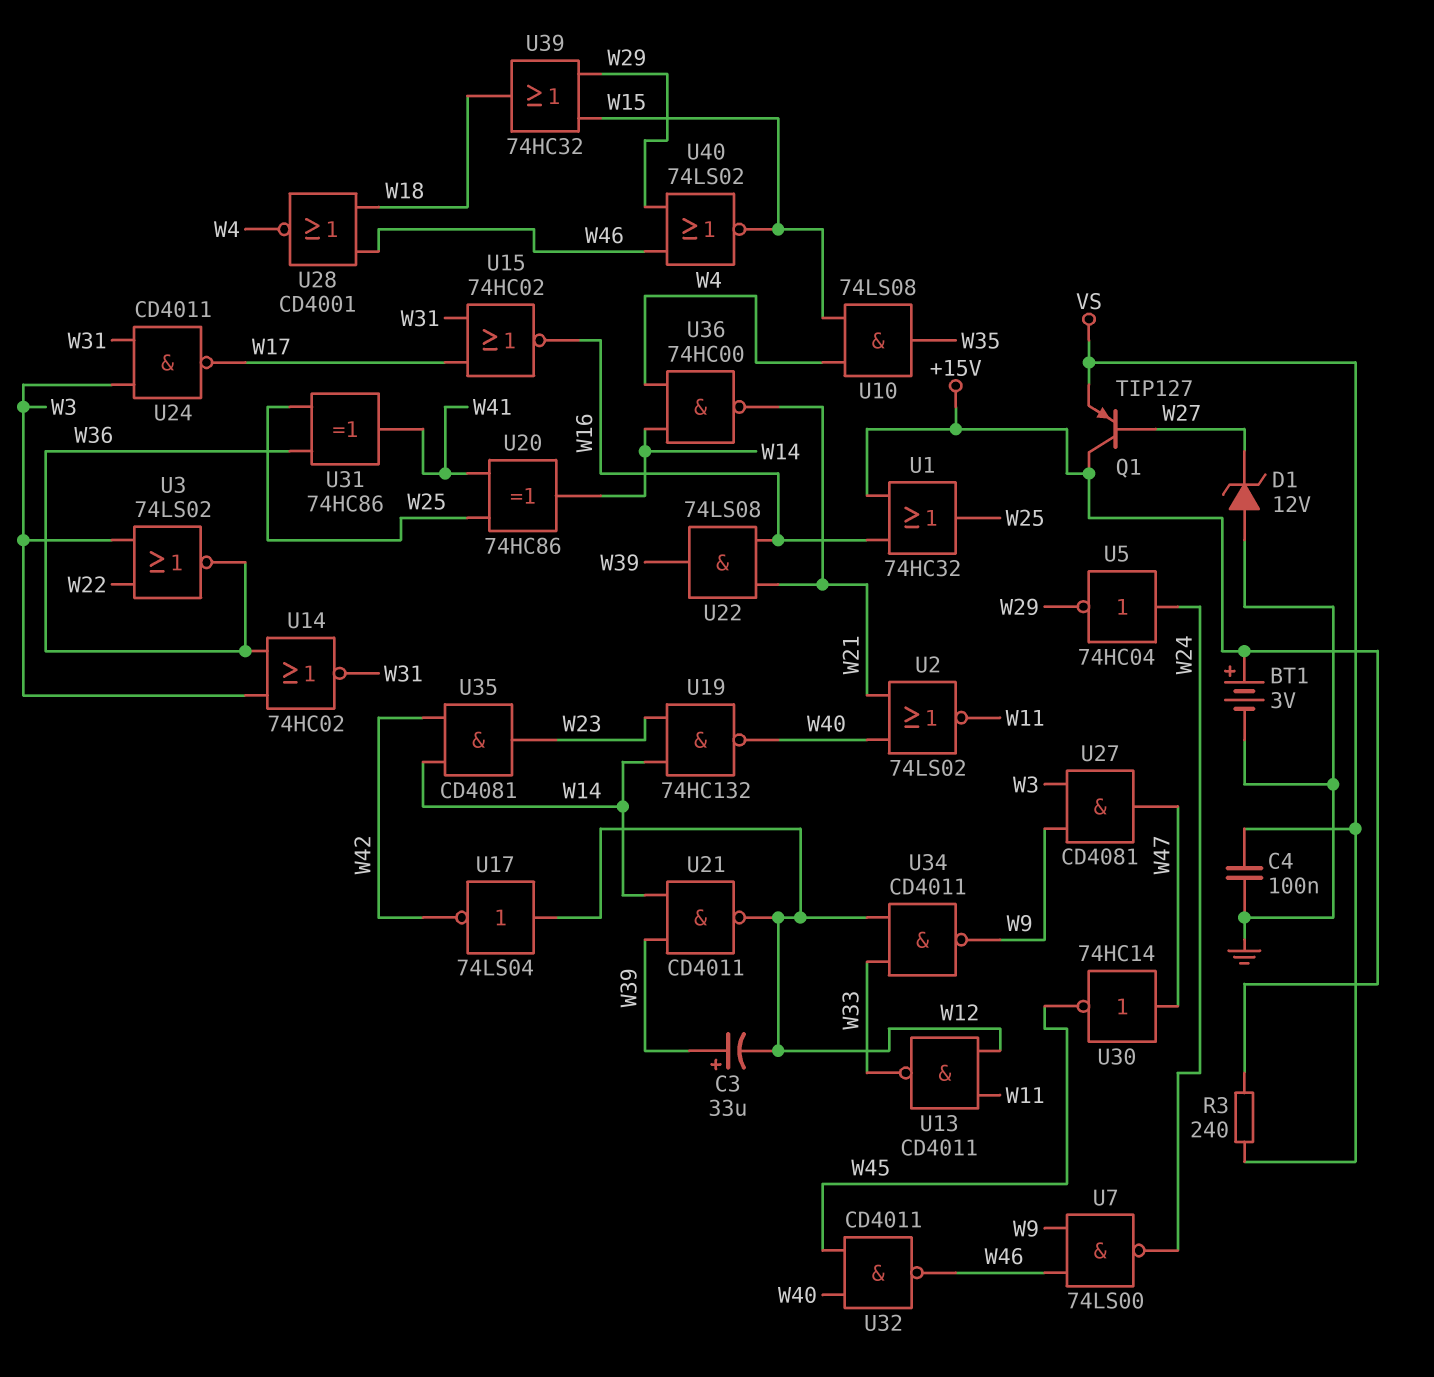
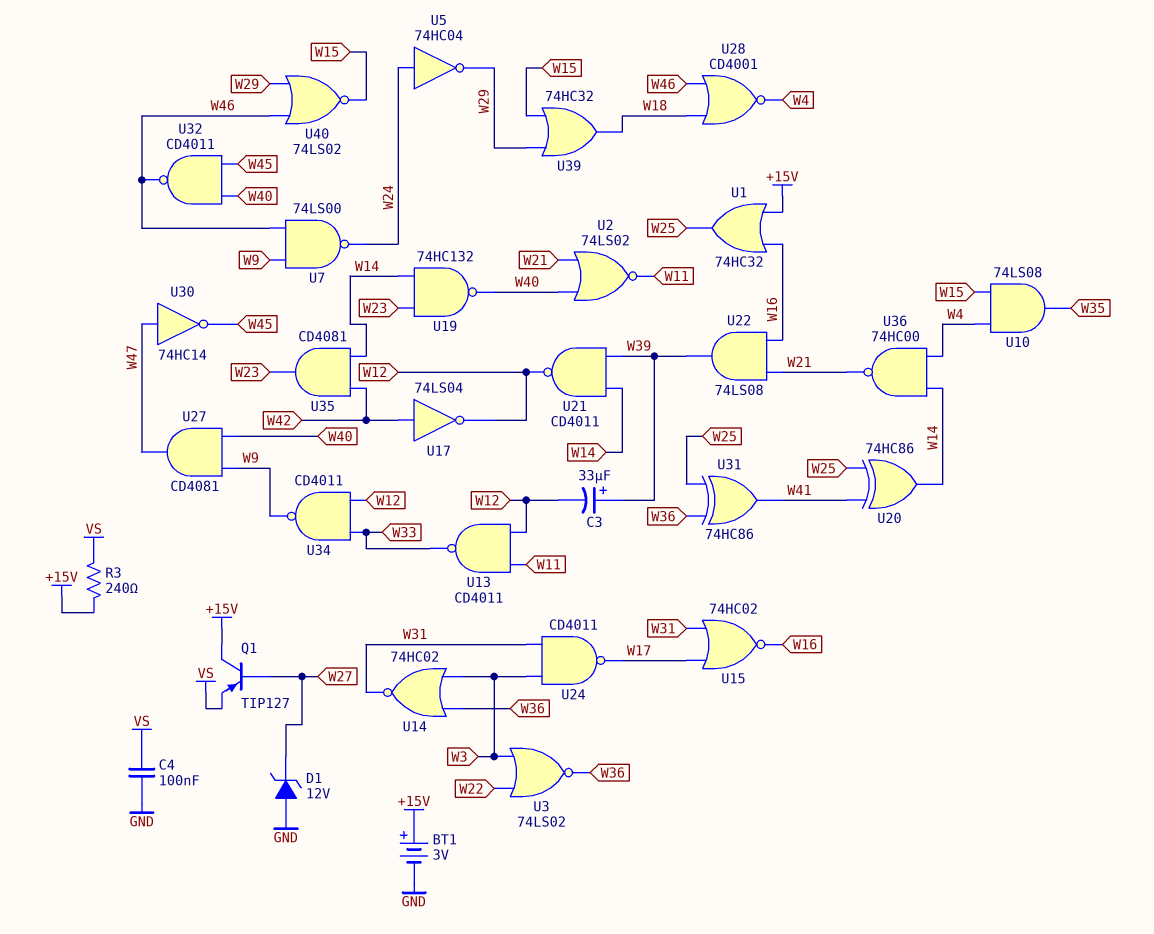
U17: NOT 74LS04 (in W12, out W42) -> NOT 74LS04 (in W42, out W12)
U27: AND CD4081 (in W3, in W9, out W47) -> AND CD4081 (in W9, in W40, out W47)

